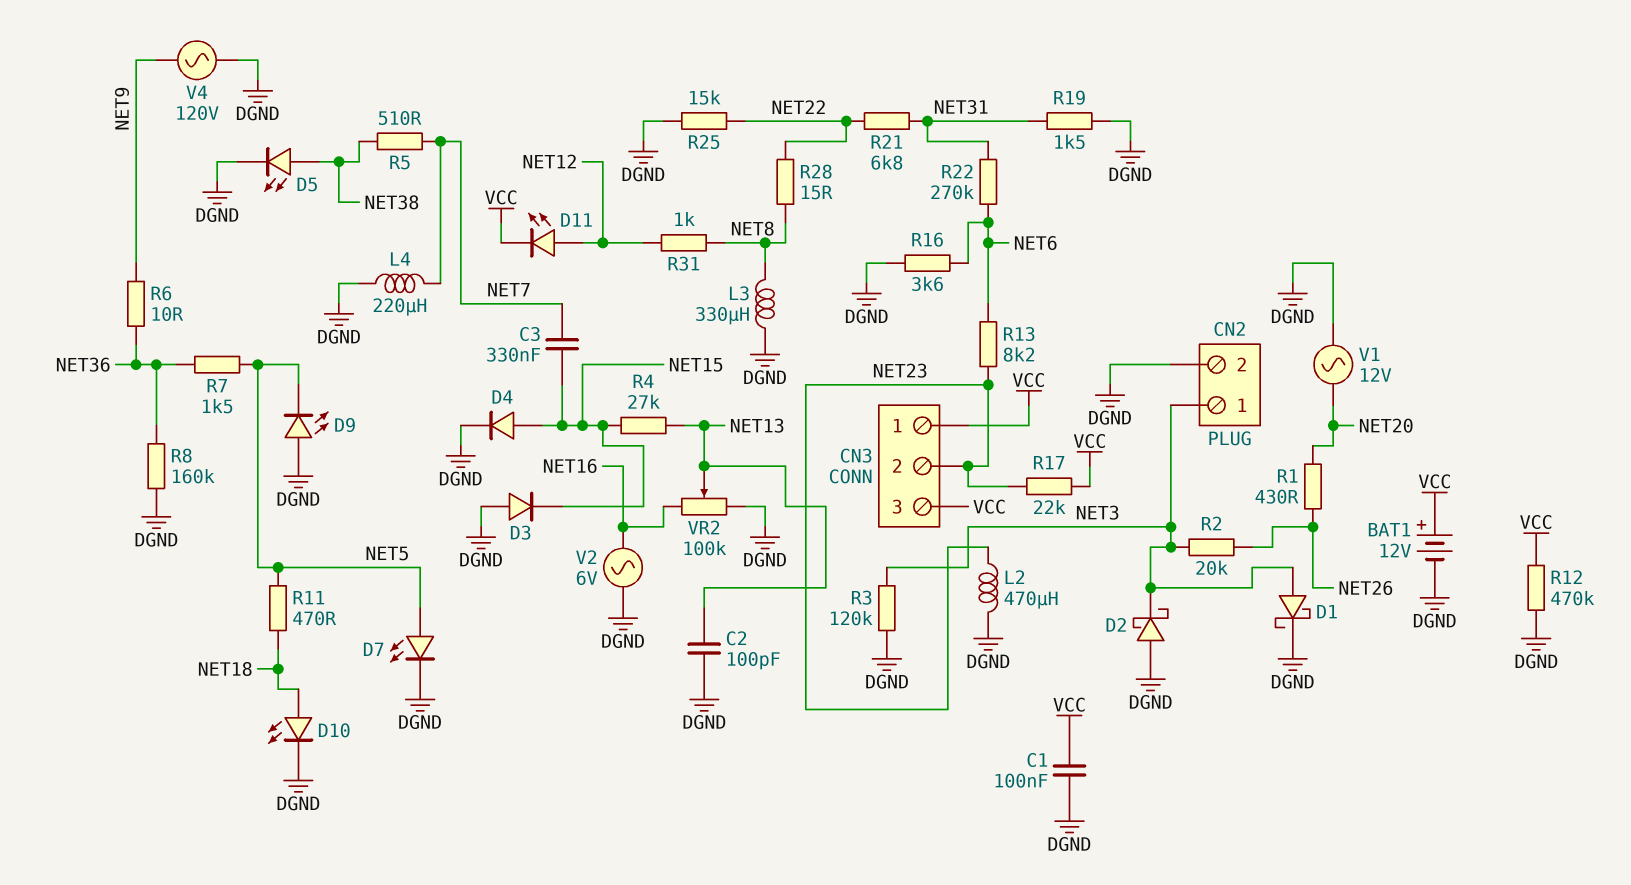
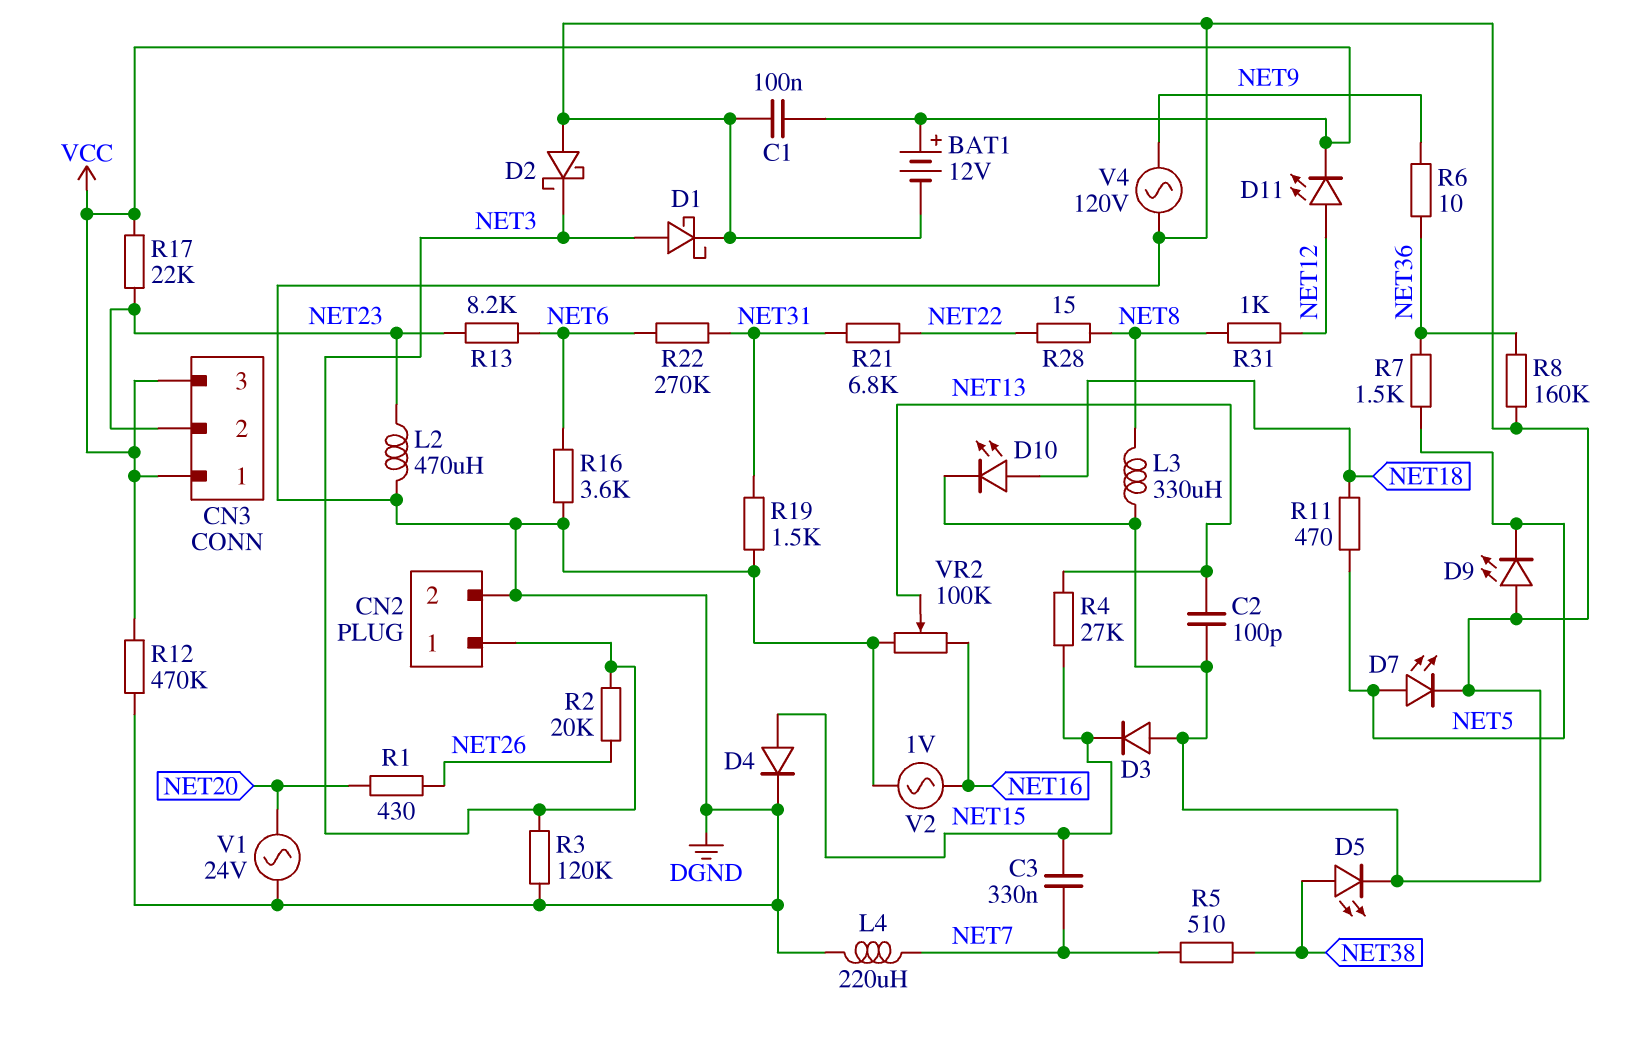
R25: 15k (DGND, NET22) -> none
V1: AC 12V (DGND, NET20) -> AC 24V (DGND, NET20)
V2: AC 6V (DGND, NET16) -> AC 1V (DGND, NET16)

